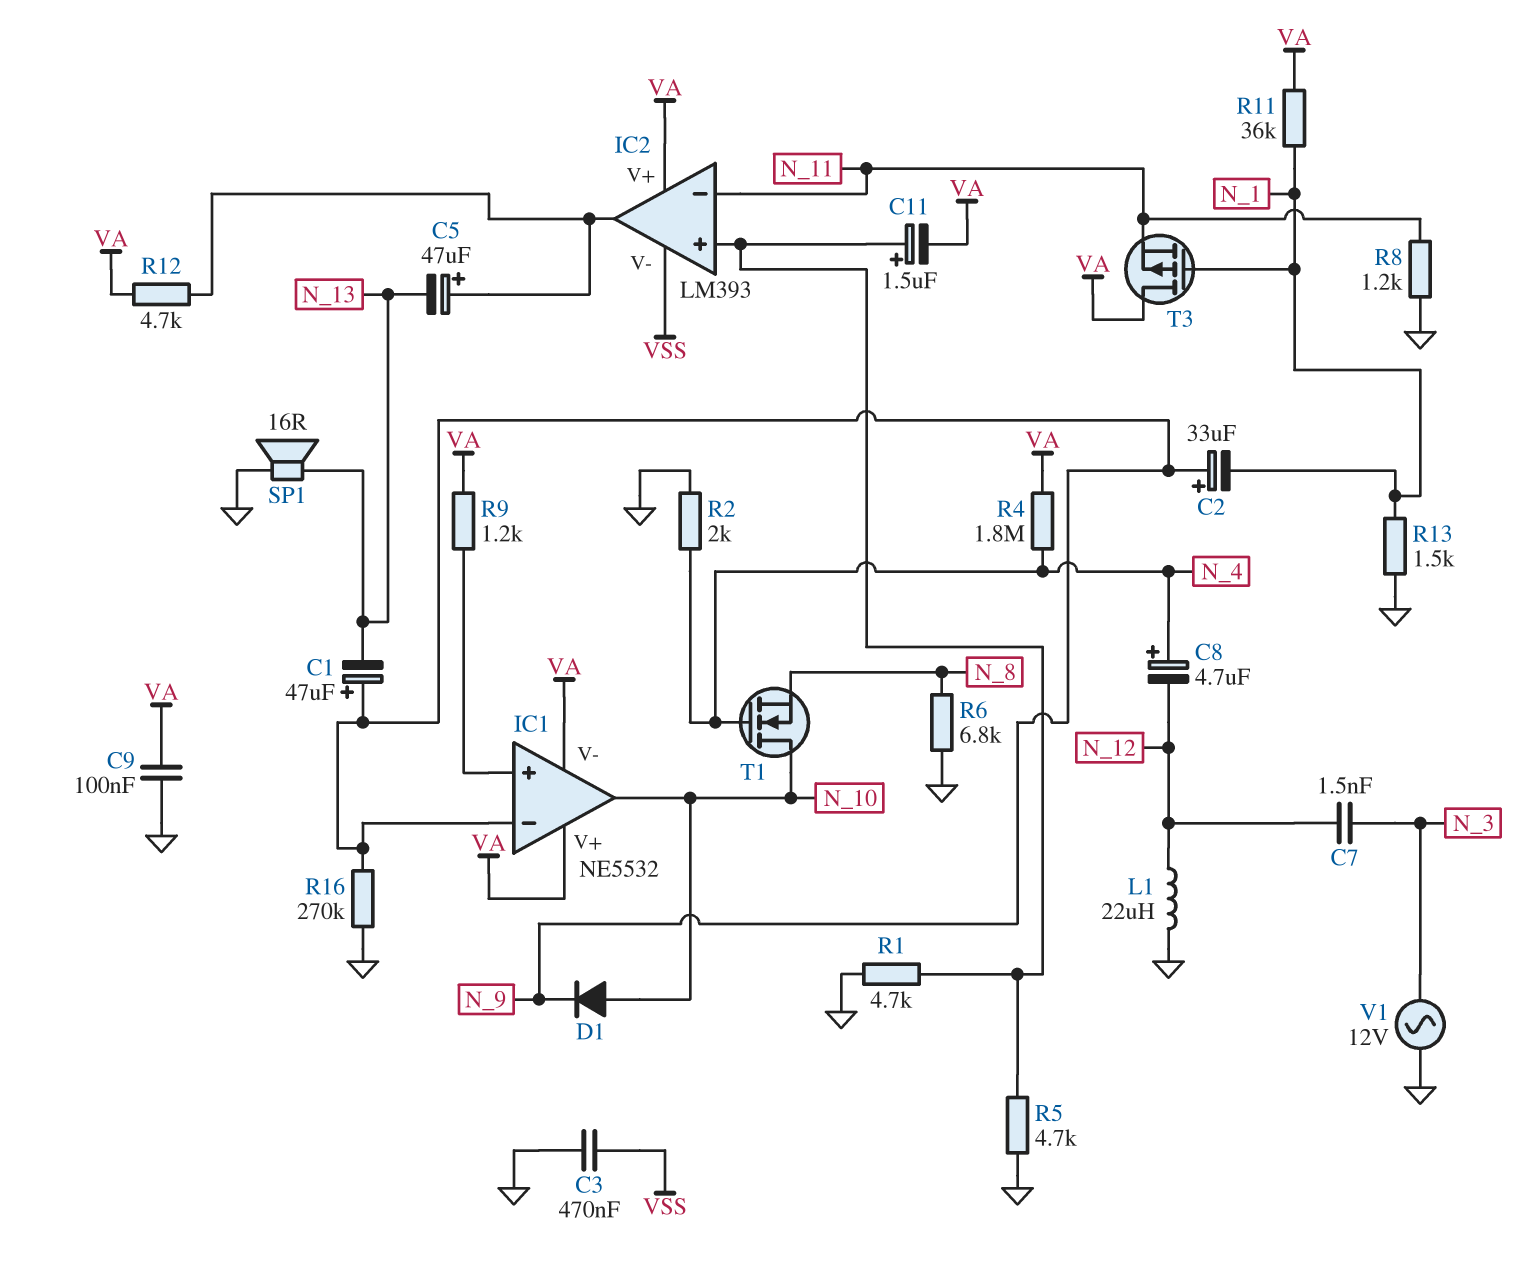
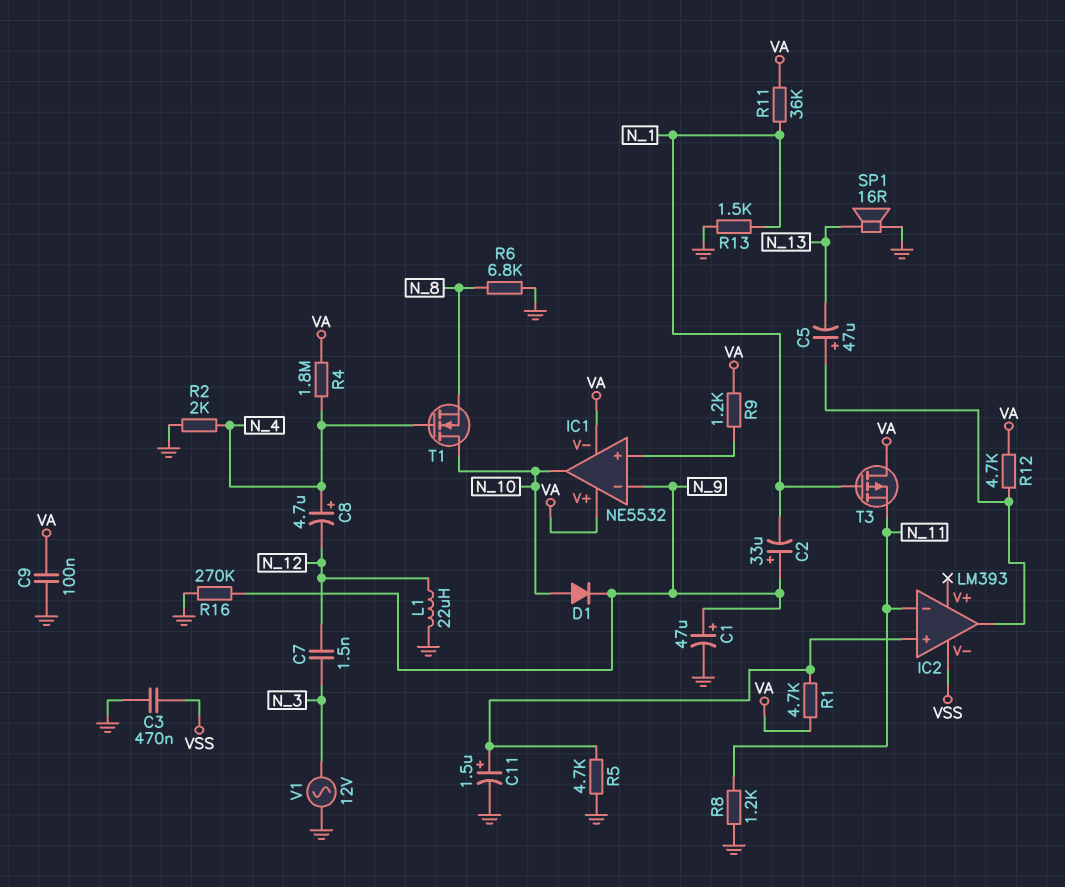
C1: 47uF (plus N_9, minus N_13) -> 47uF (plus N_9, minus GND)
C11: 1.5uF (plus IC2/in+, minus VA) -> 1.5uF (plus IC2/in+, minus GND)
IC2 pin V+: VA -> none
R1: 4.7k (GND, IC2/in+) -> 4.7k (IC2/in+, VA)

